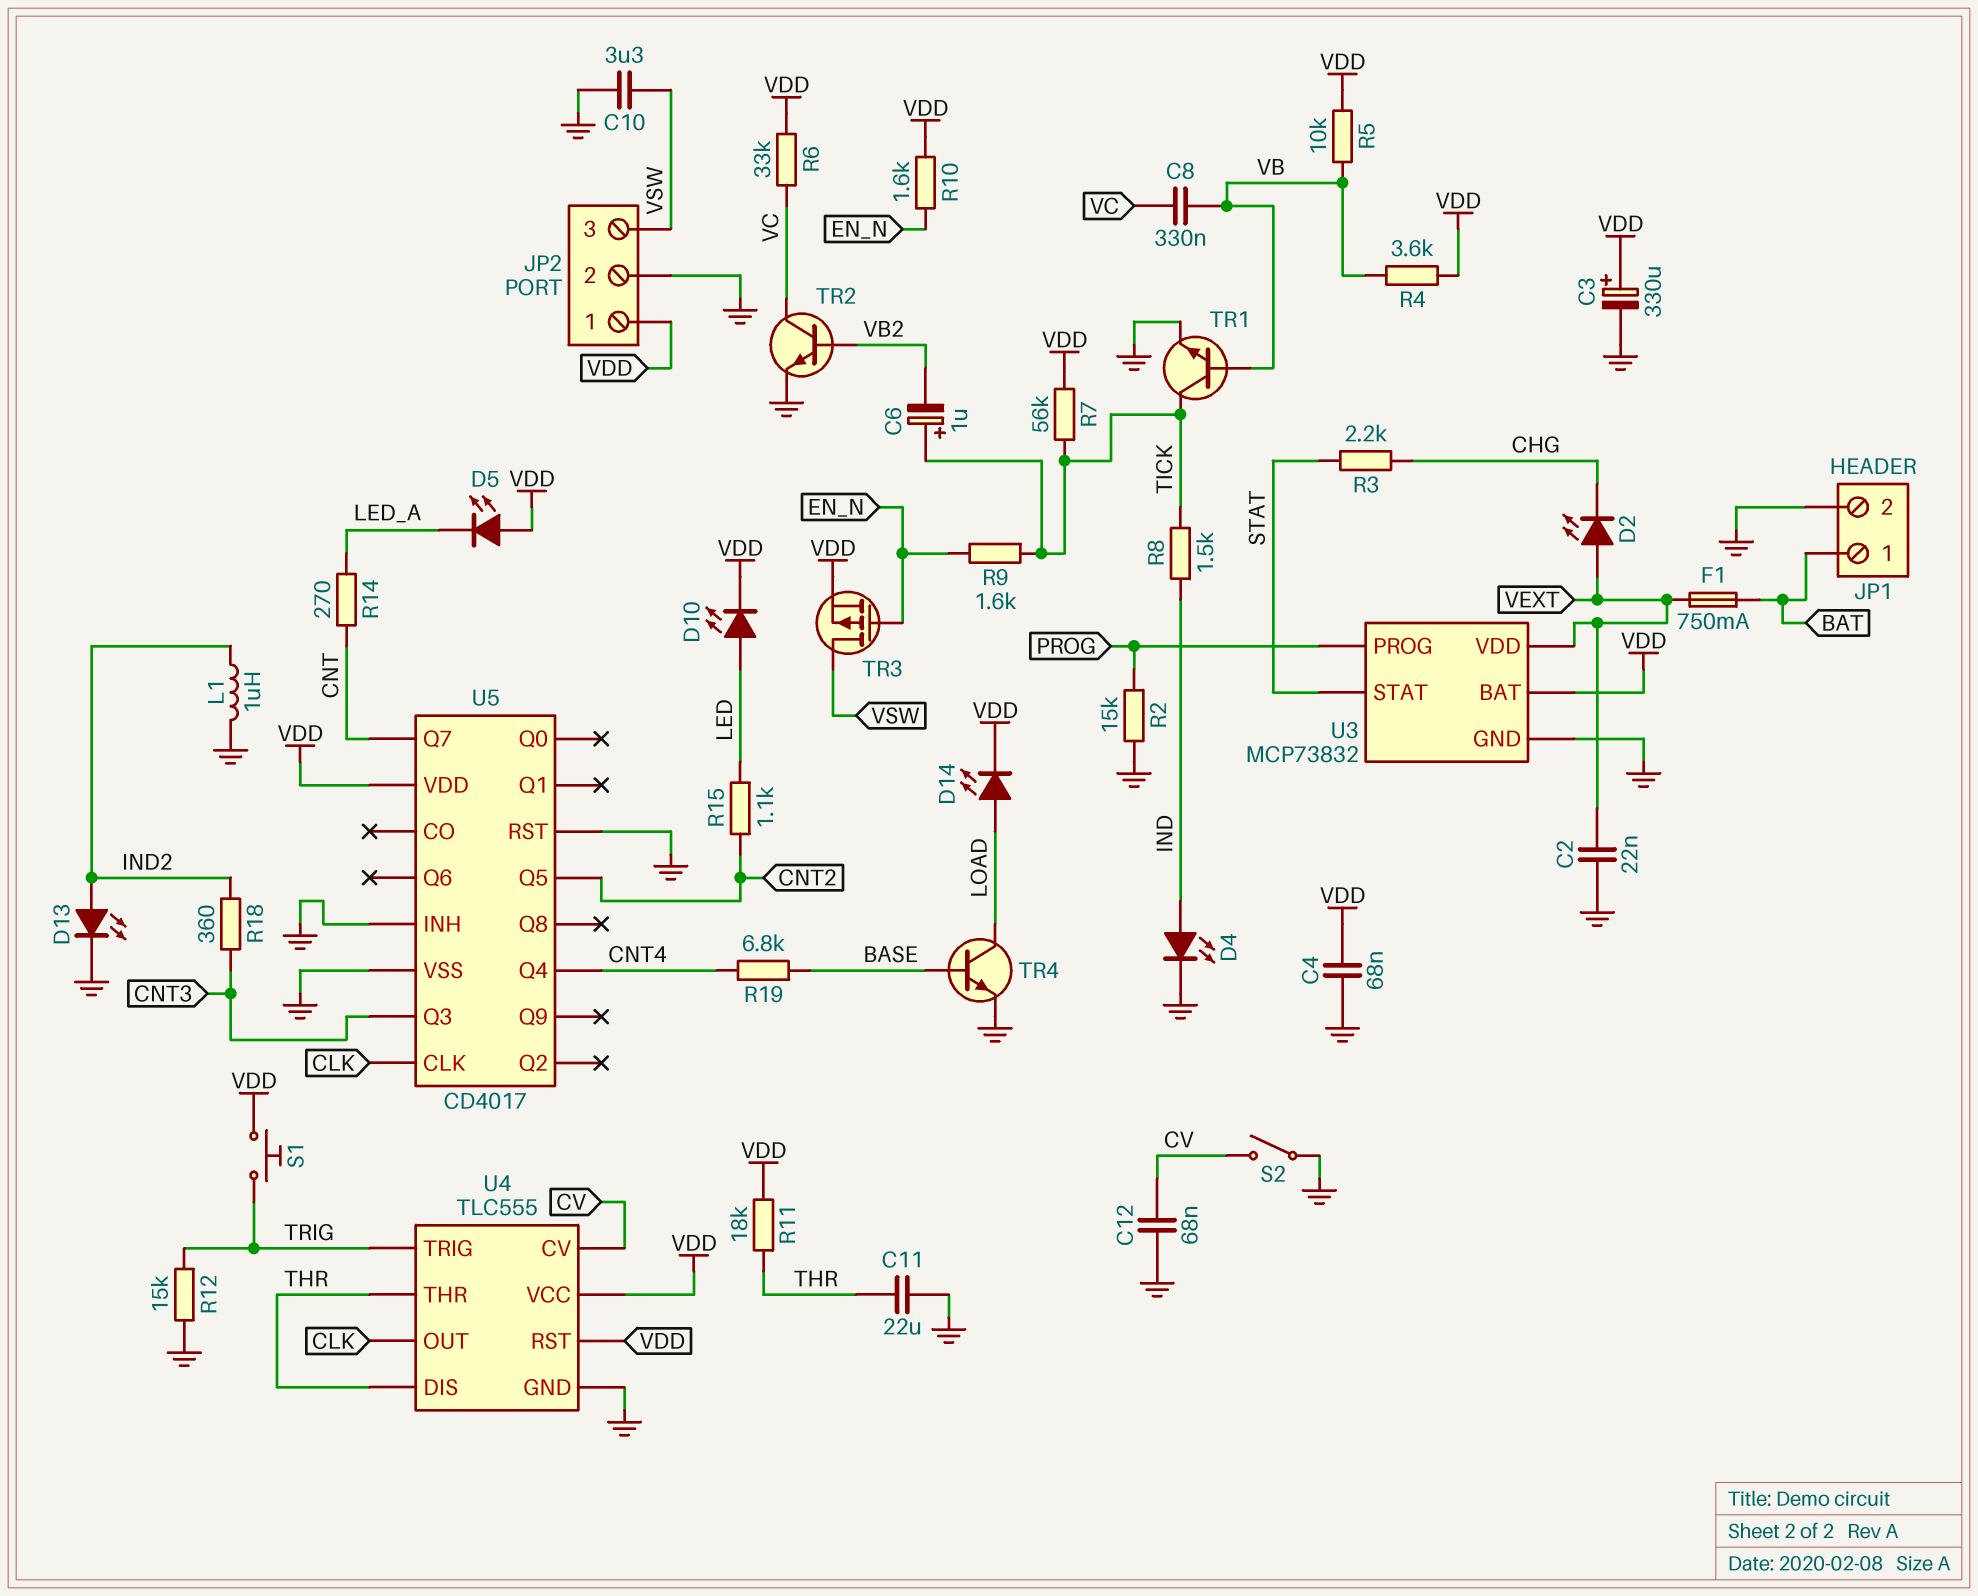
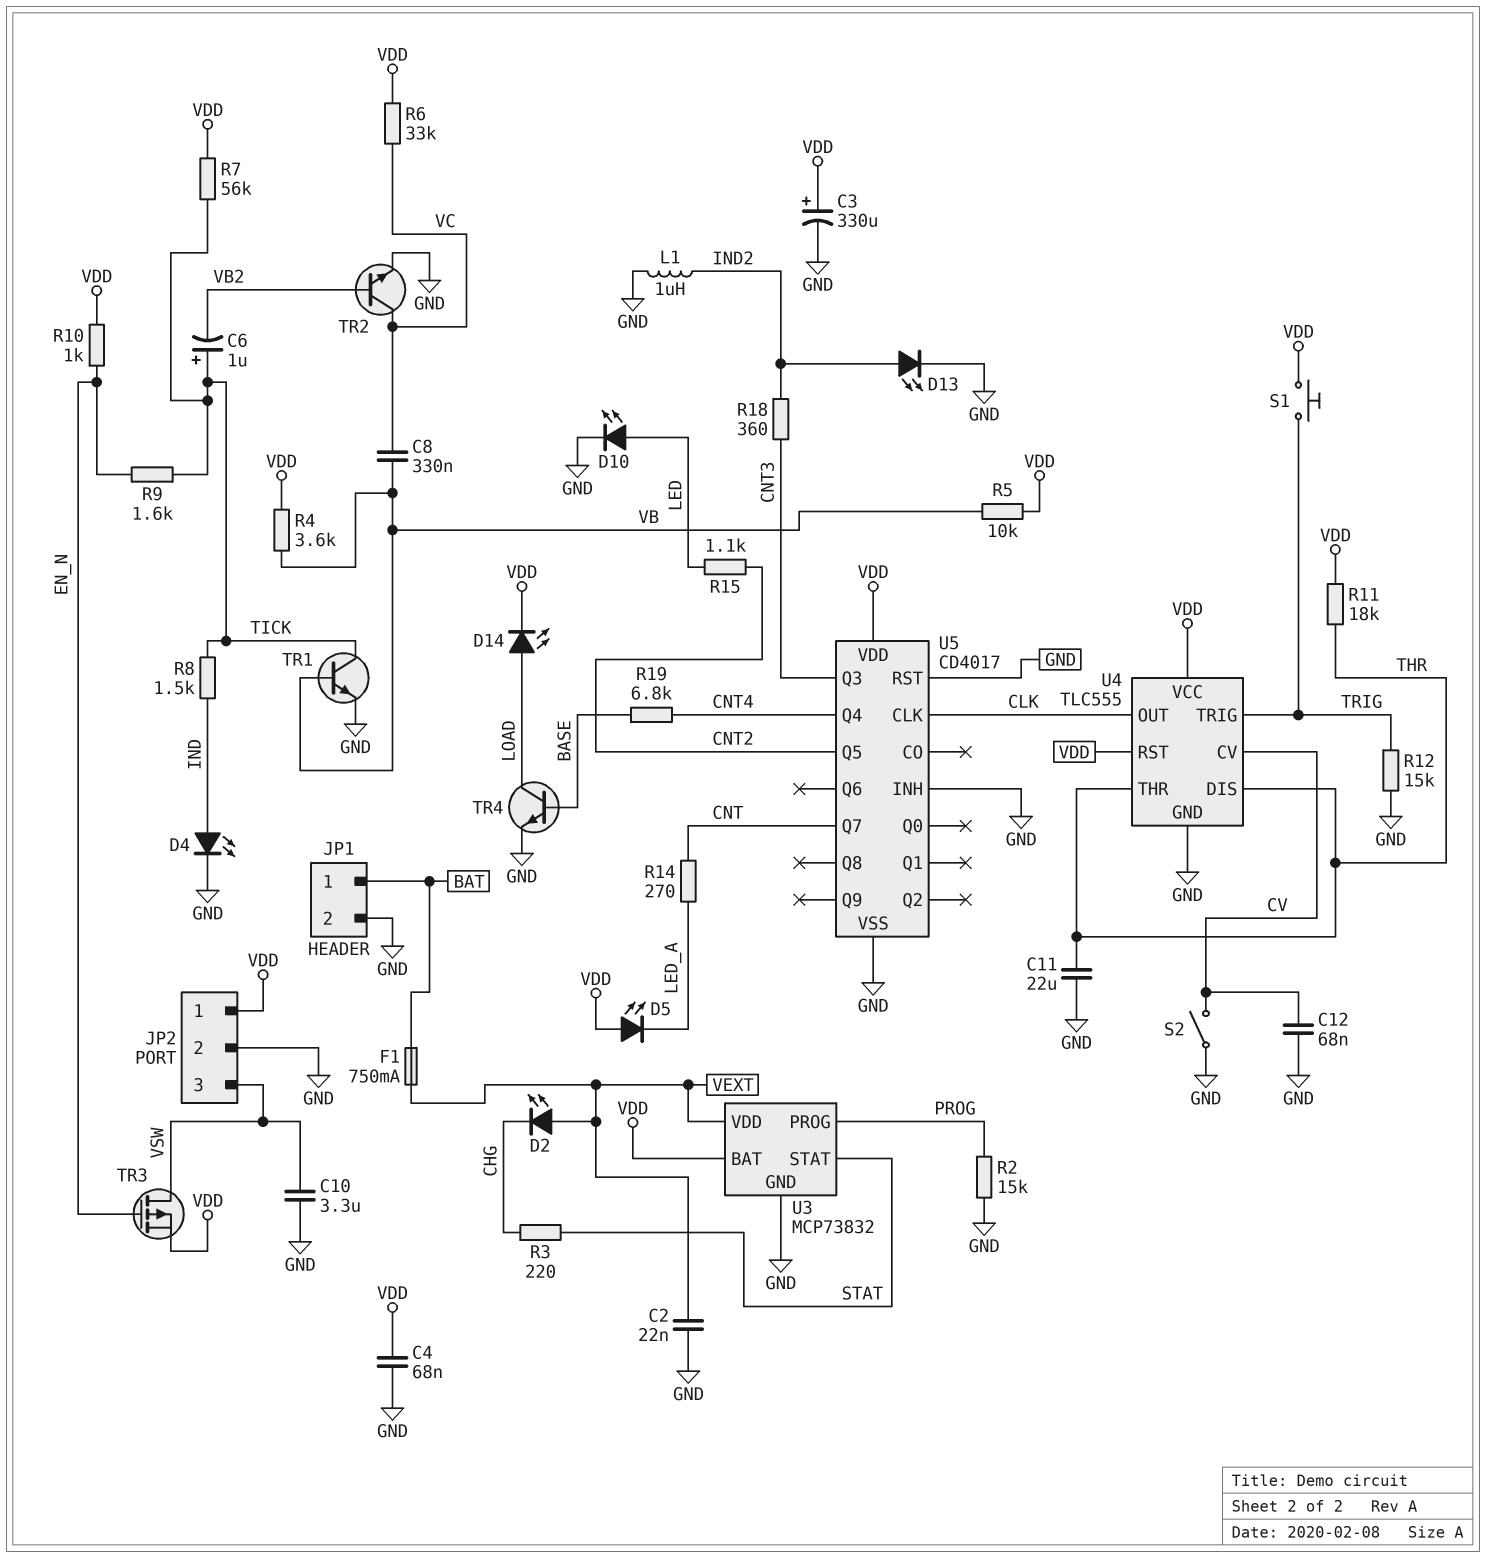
D10: LED (A LED, K VDD) -> LED (A LED, K GND)
R3: 2.2k (CHG, STAT) -> 220 (CHG, STAT)
R10: 1.6k (EN_N, VDD) -> 1k (EN_N, VDD)

